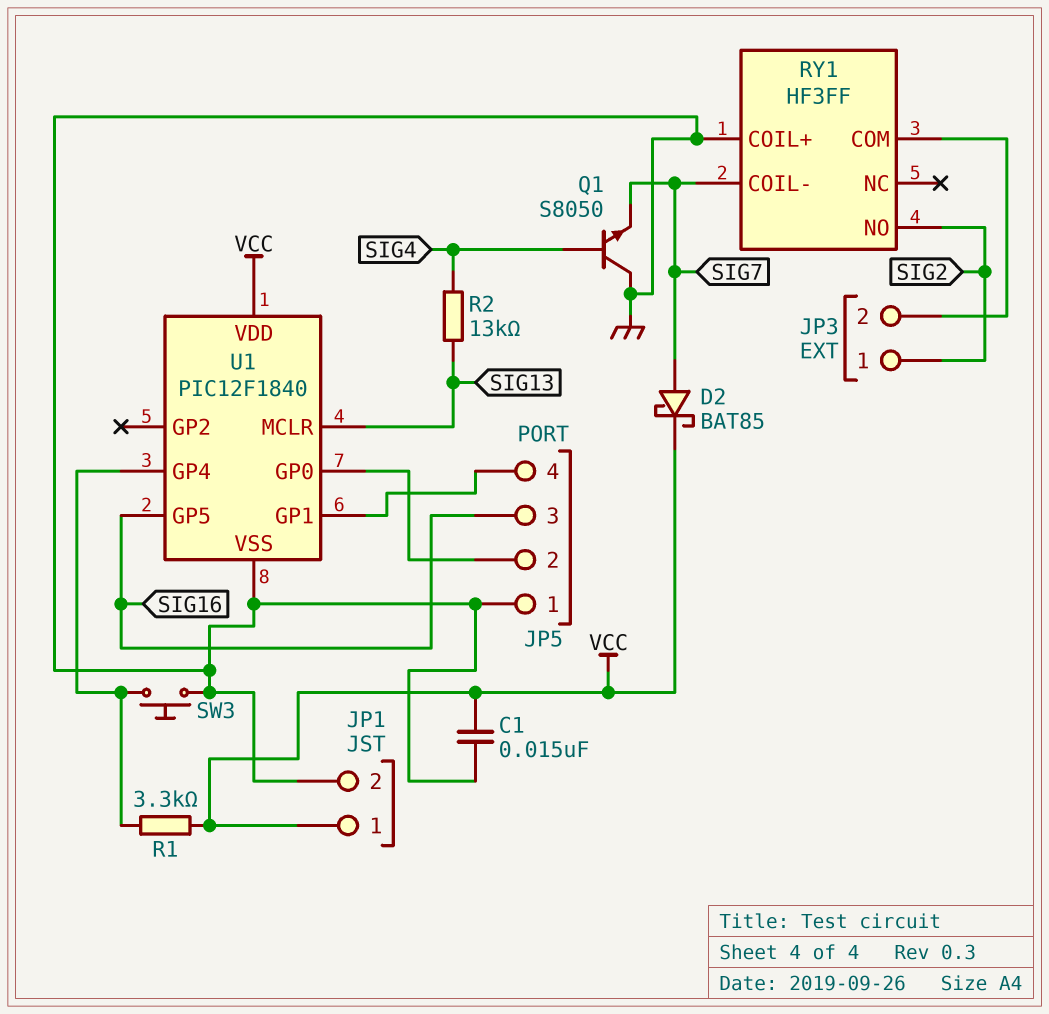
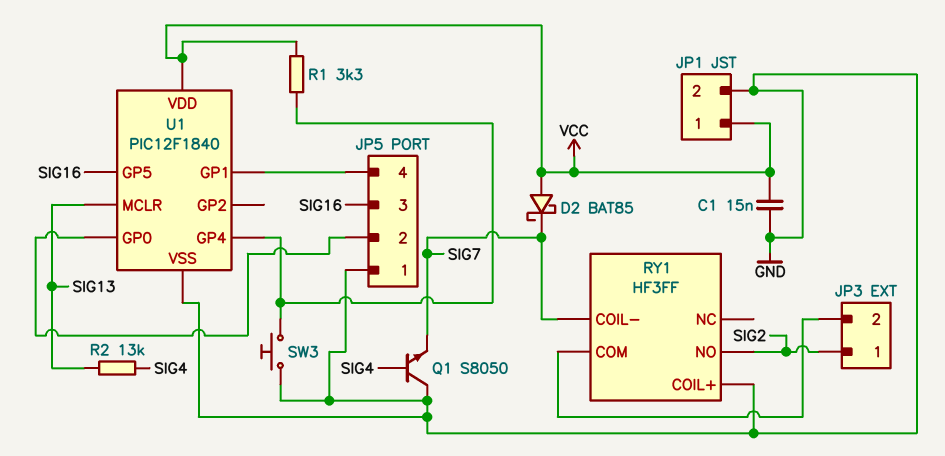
D2: schottky BAT85 (A SIG7, K VCC) -> schottky BAT85 (A VCC, K SIG7)

